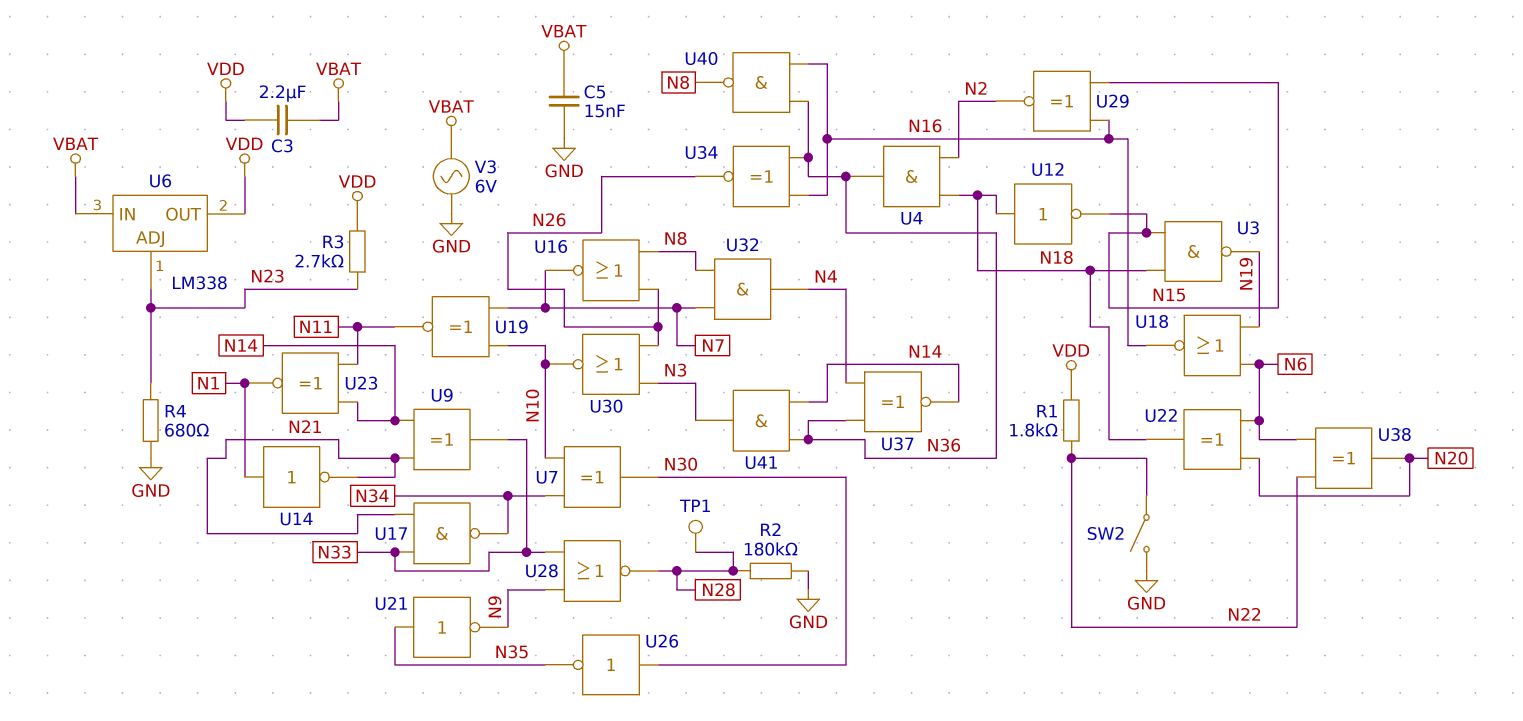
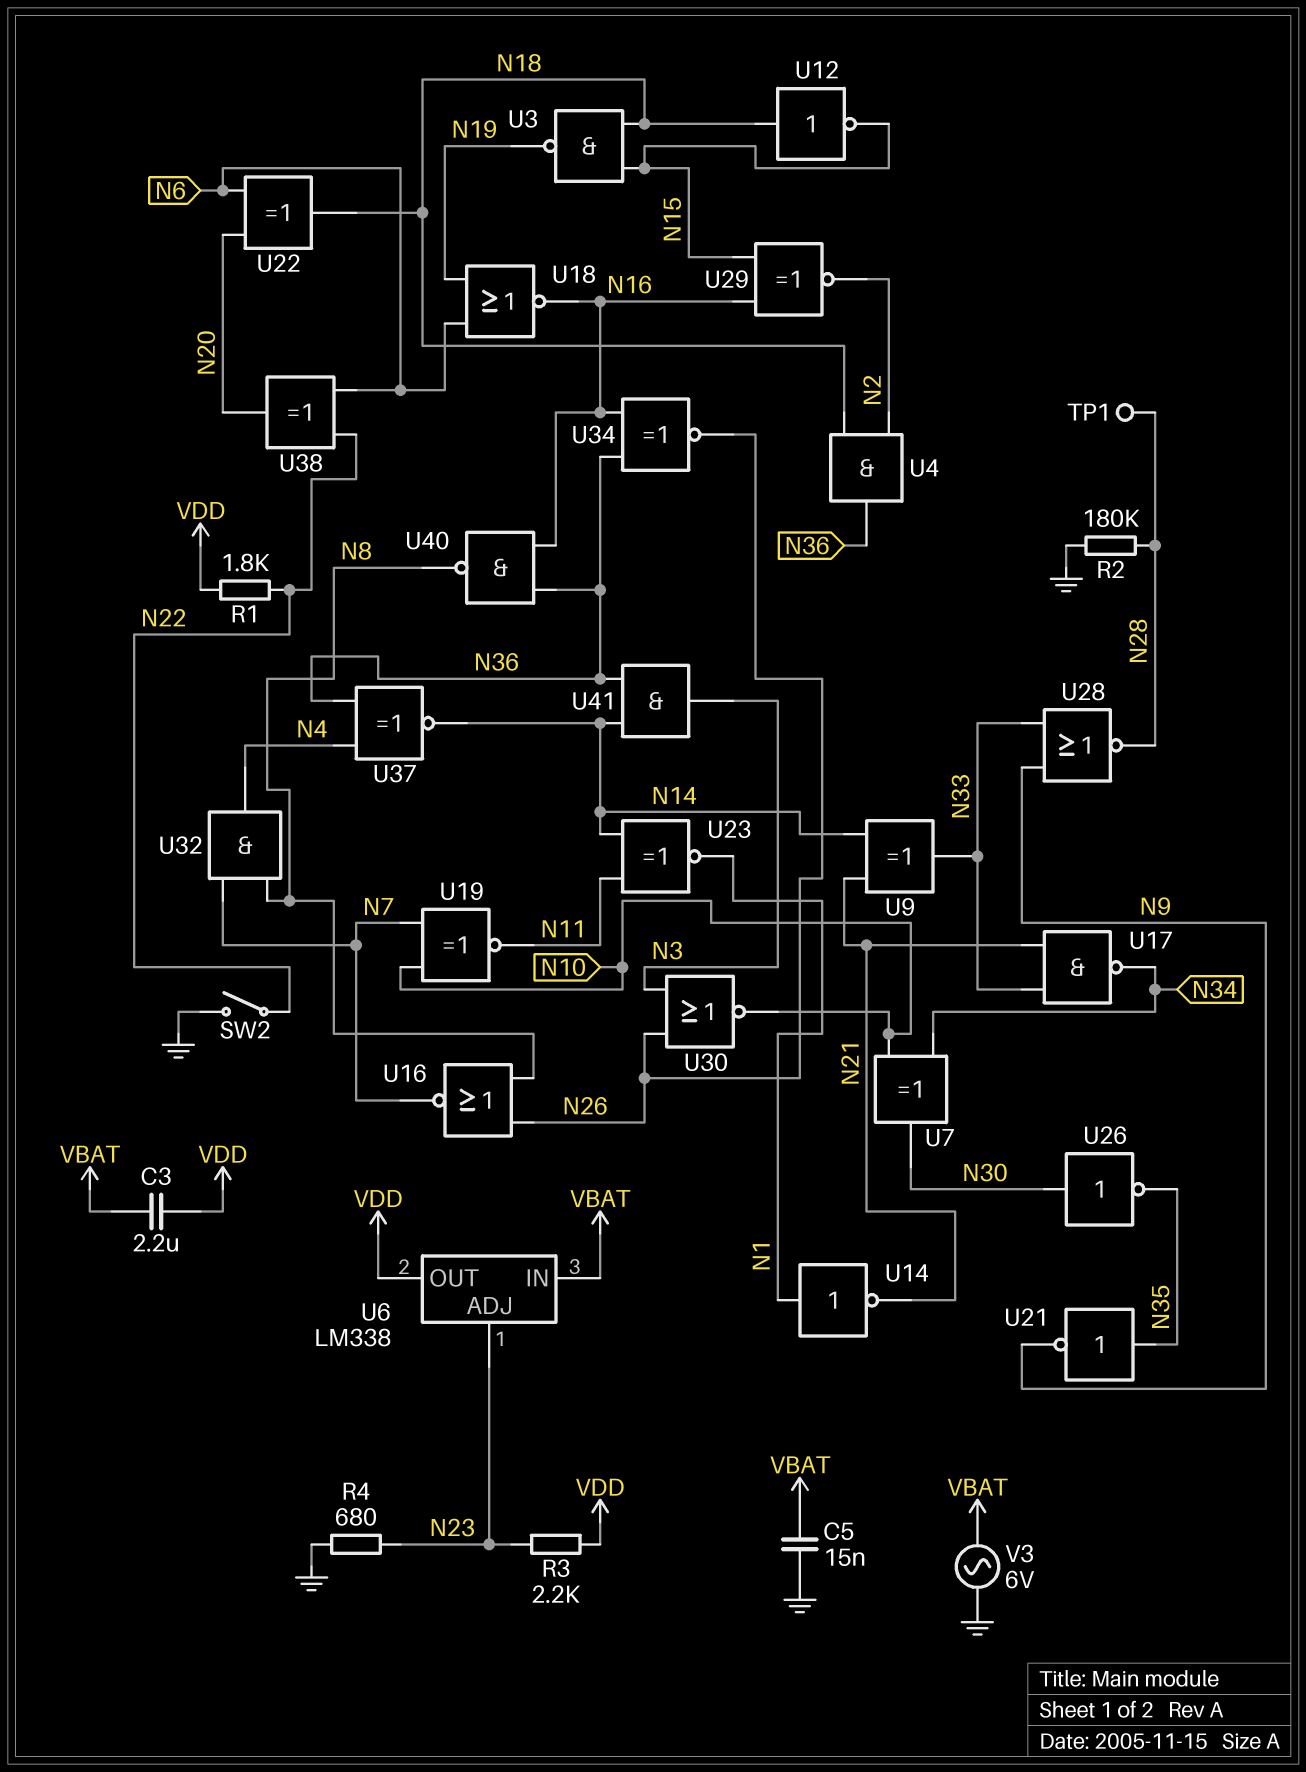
R3: 2.7k (N23, VDD) -> 2.2k (N23, VDD)

